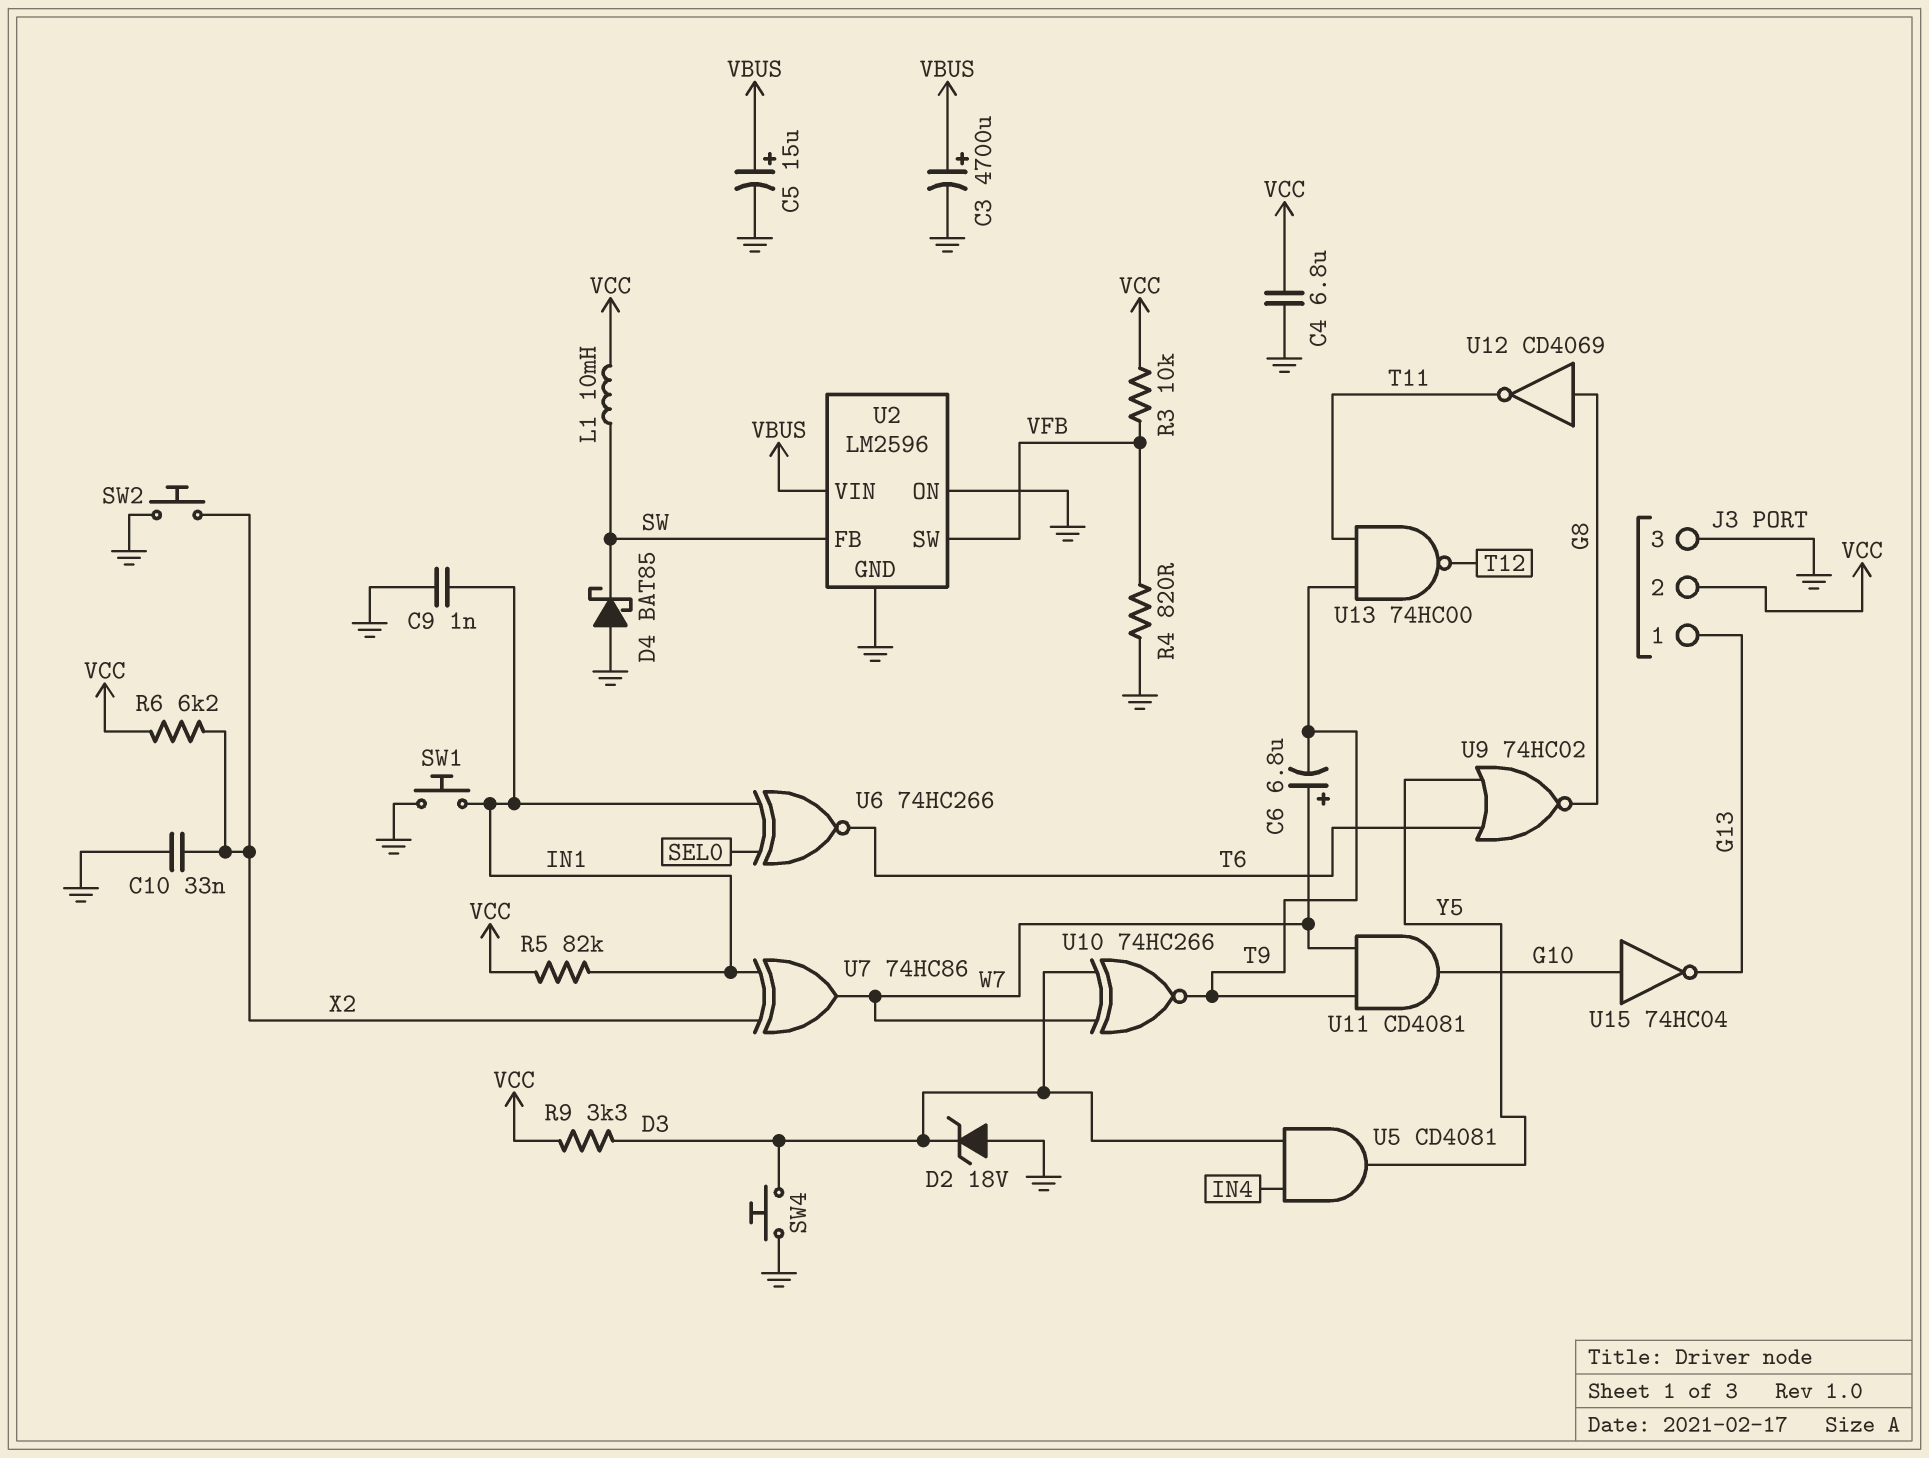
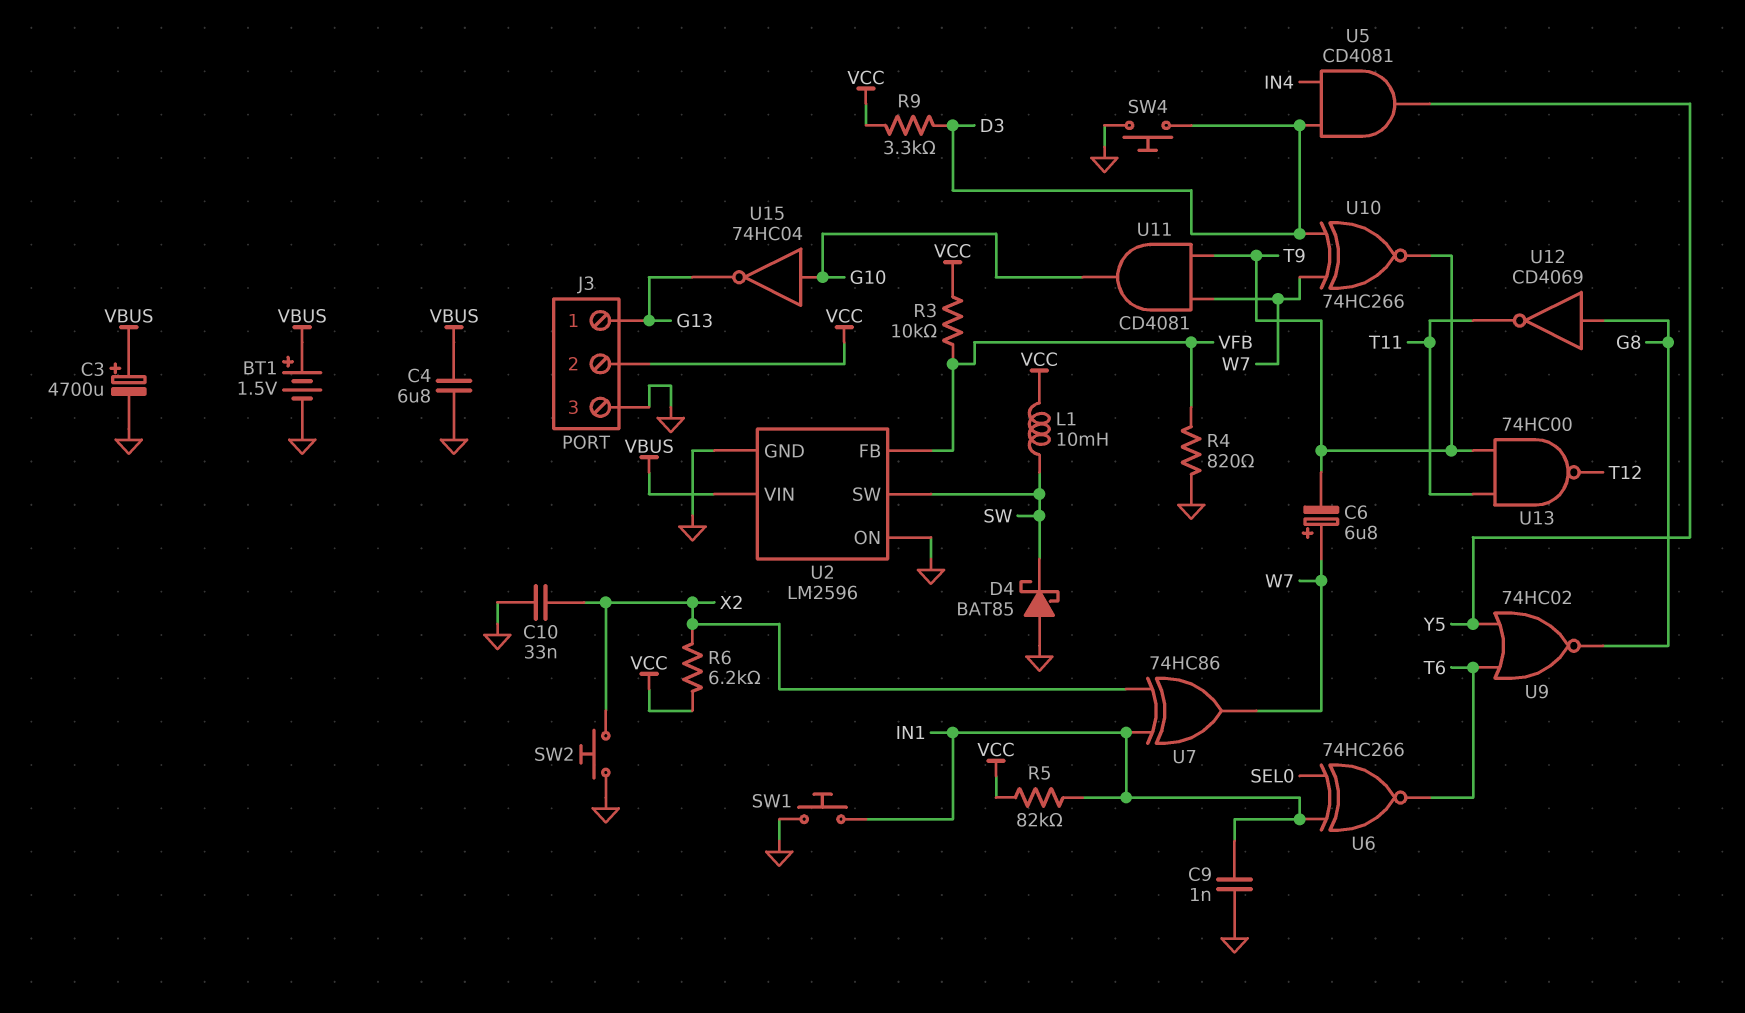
BT1: none -> 1.5V (plus VBUS, minus GND)
C4: 6.8uF (GND, VCC) -> 6.8uF (GND, VBUS)
C5: 15uF (plus VBUS, minus GND) -> none
D2: zener 18V (A GND, K D3) -> none
U2 pin FB: SW -> VFB
U2 pin SW: VFB -> SW

